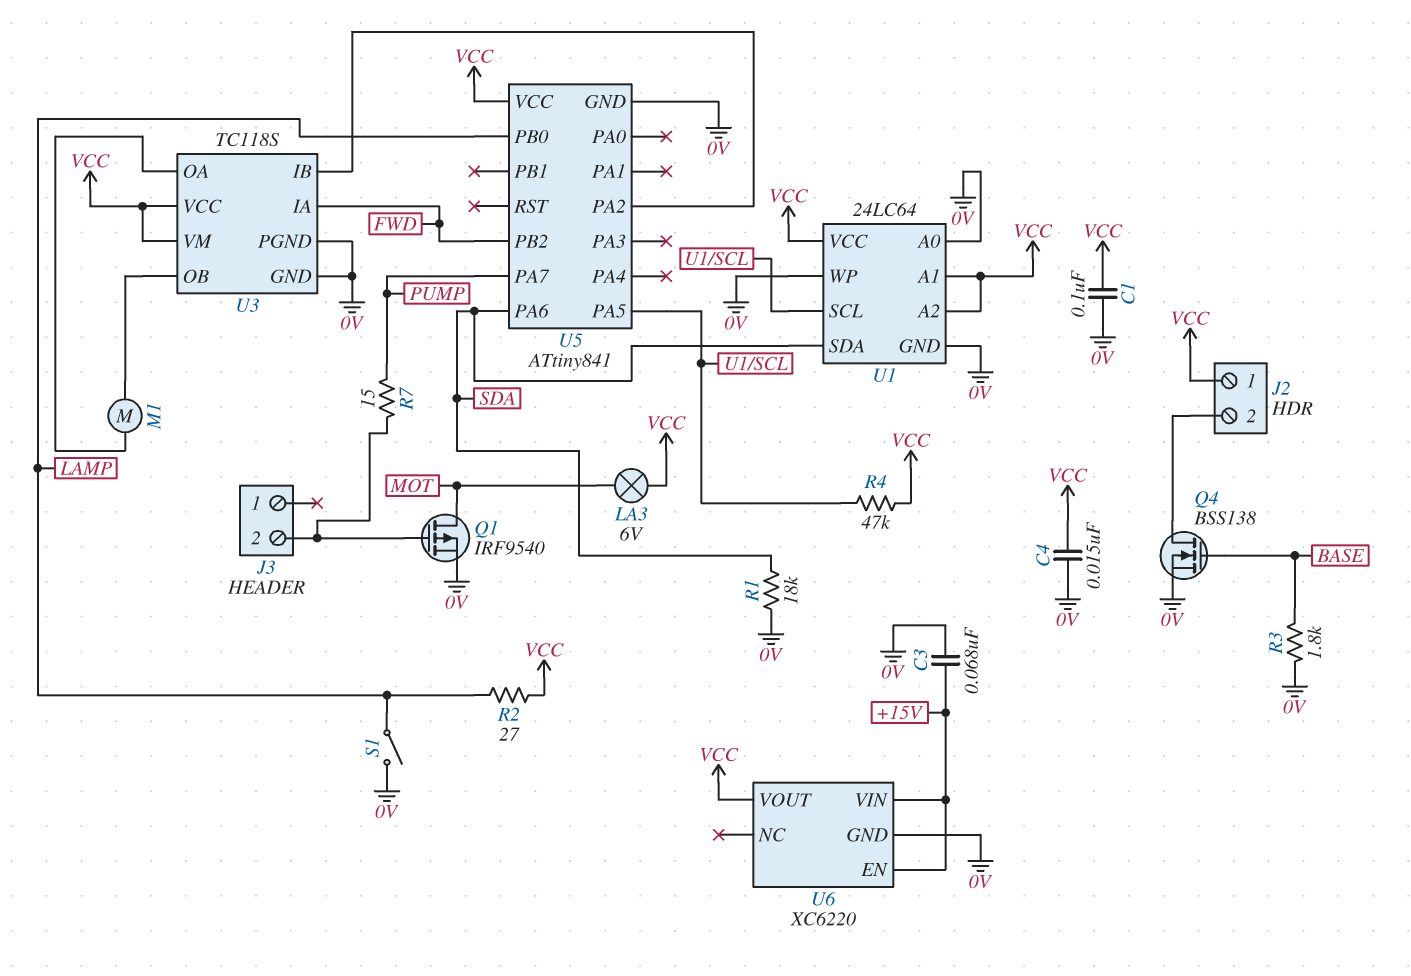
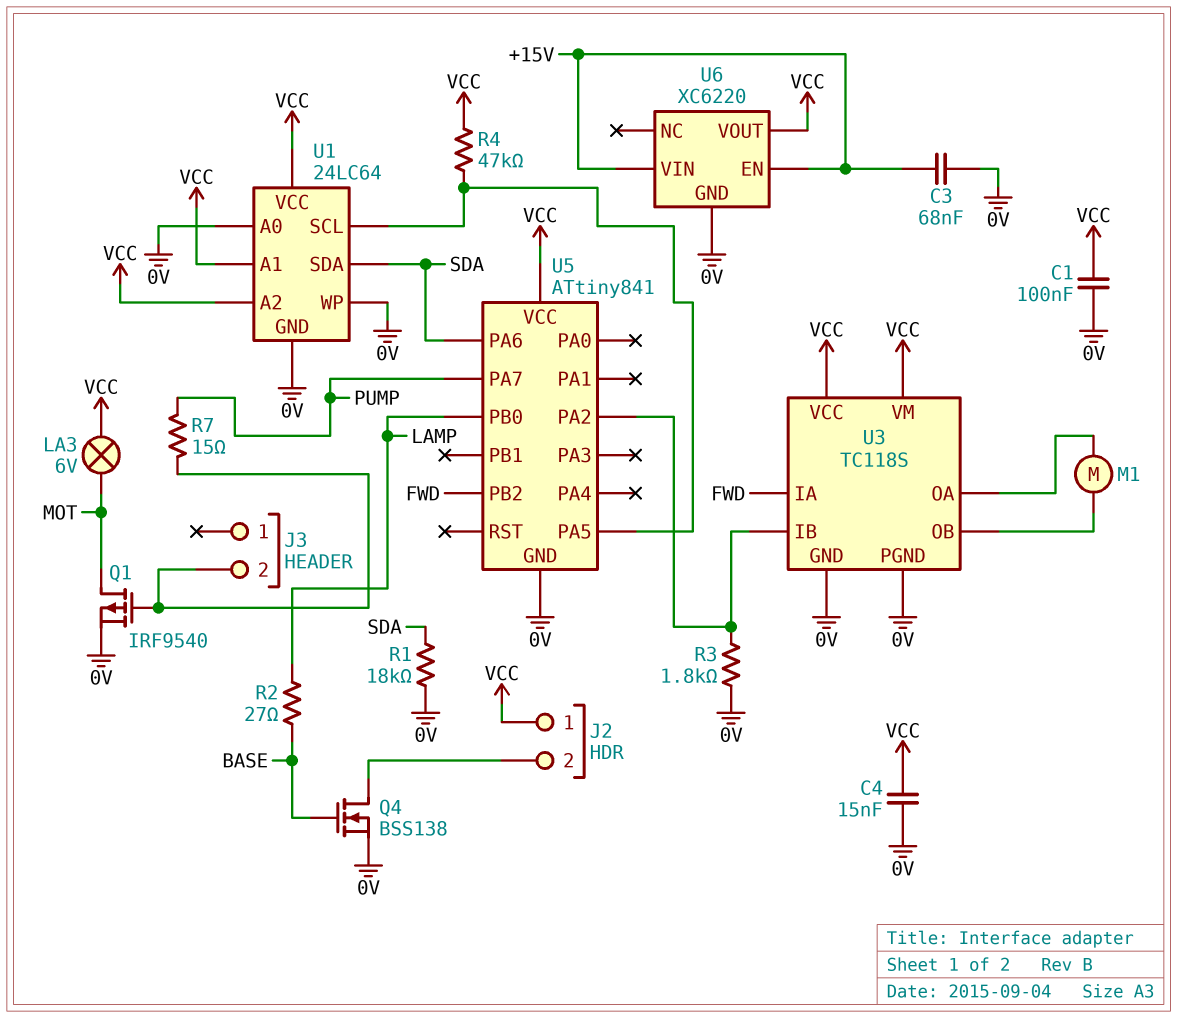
R2: 27 (LAMP, VCC) -> 27 (BASE, LAMP)
R3: 1.8k (0V, BASE) -> 1.8k (0V, U3/IB)
S1: switch (0V, LAMP) -> none

